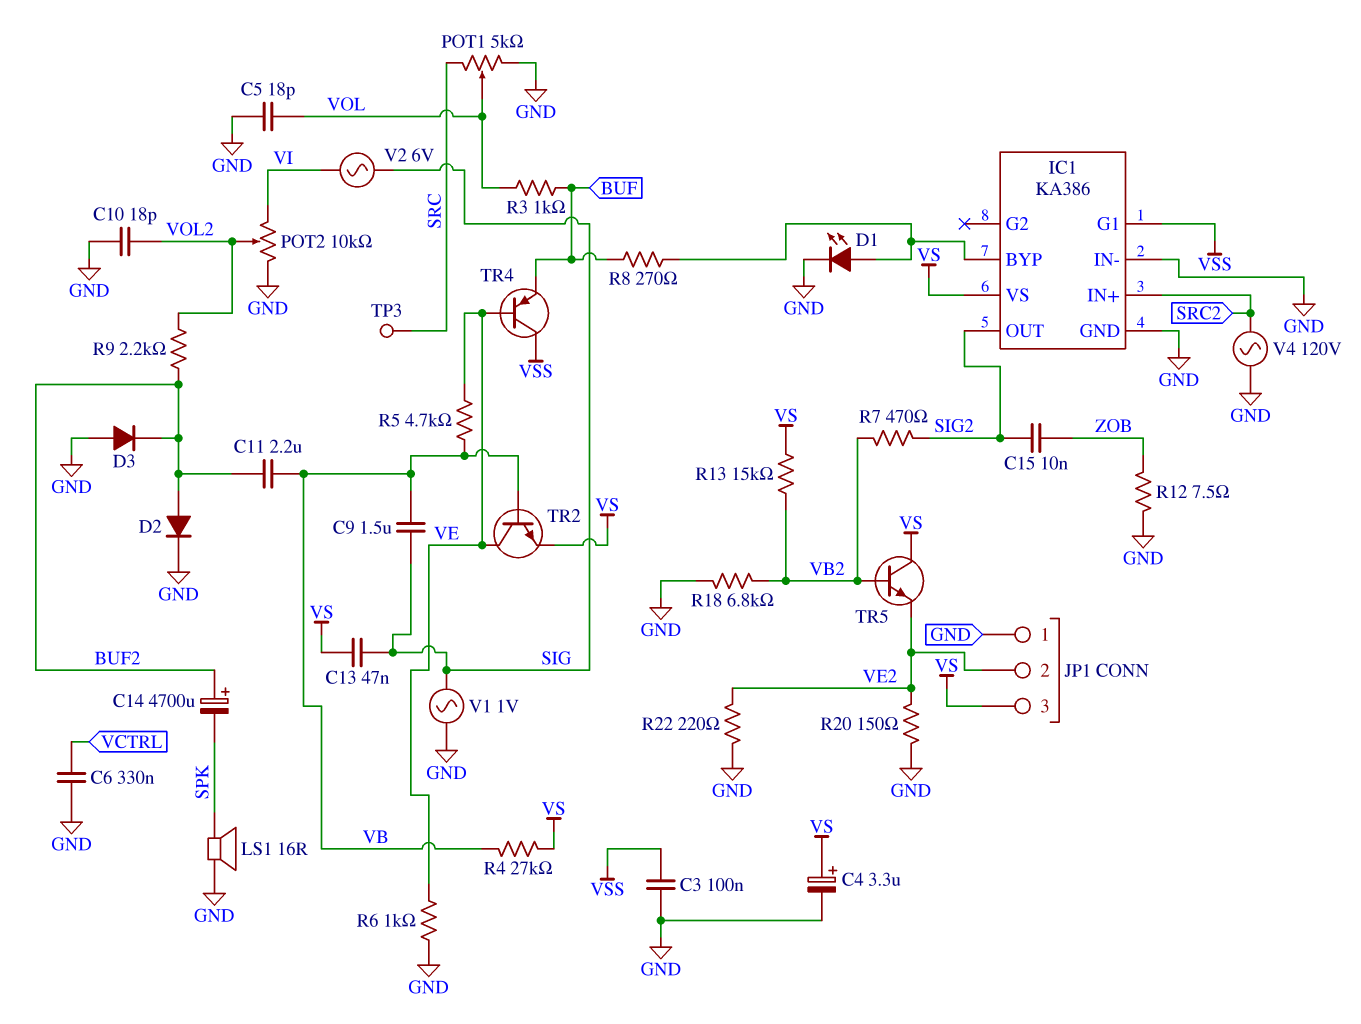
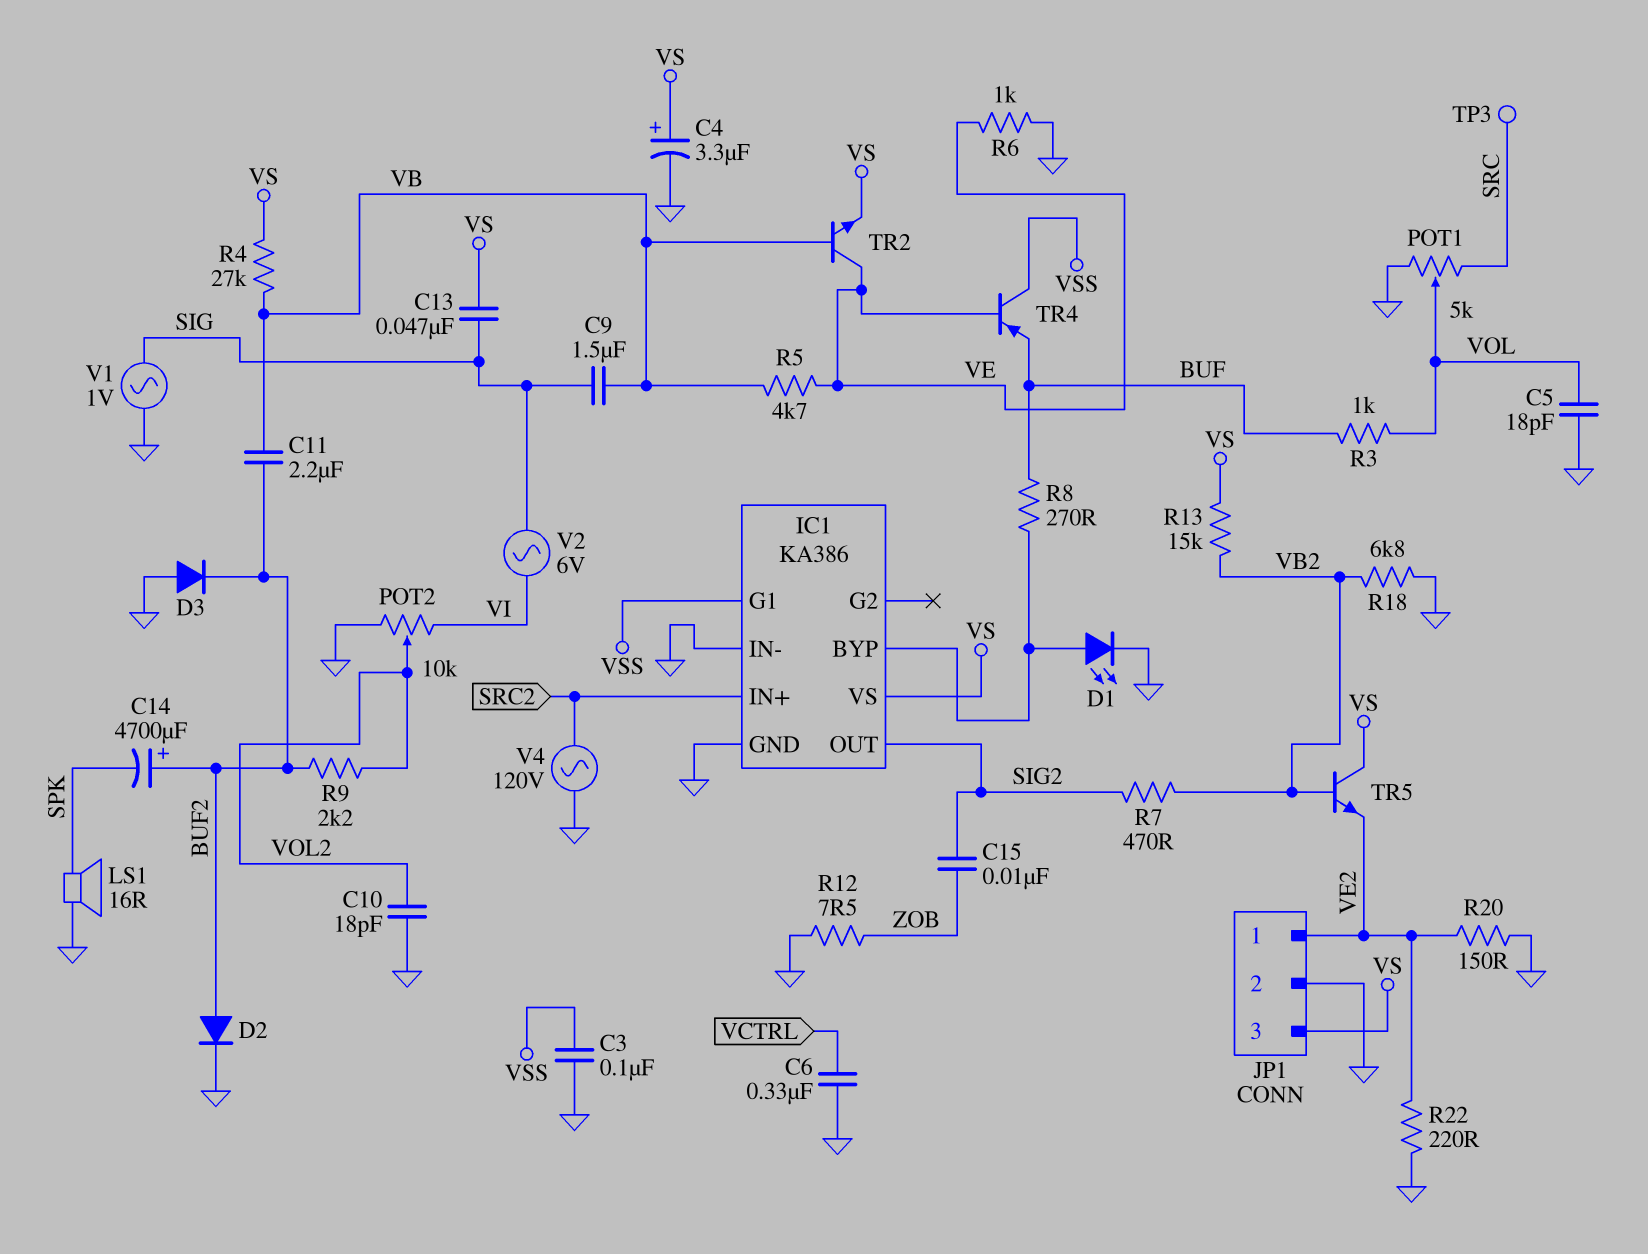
JP1 pin 1: GND -> VE2
JP1 pin 2: VE2 -> GND

